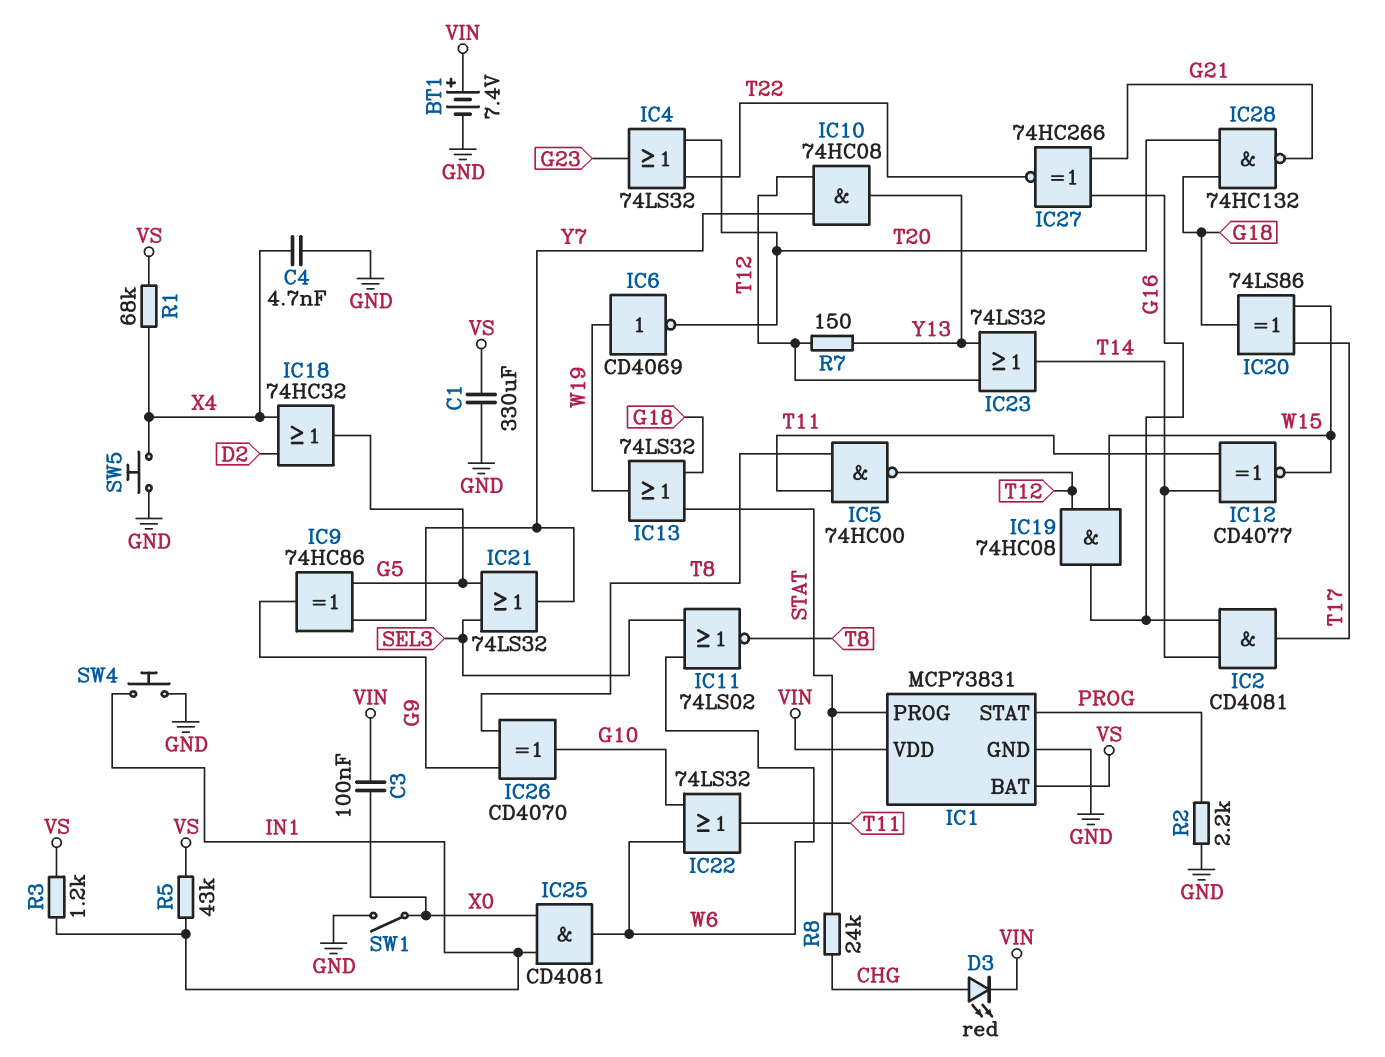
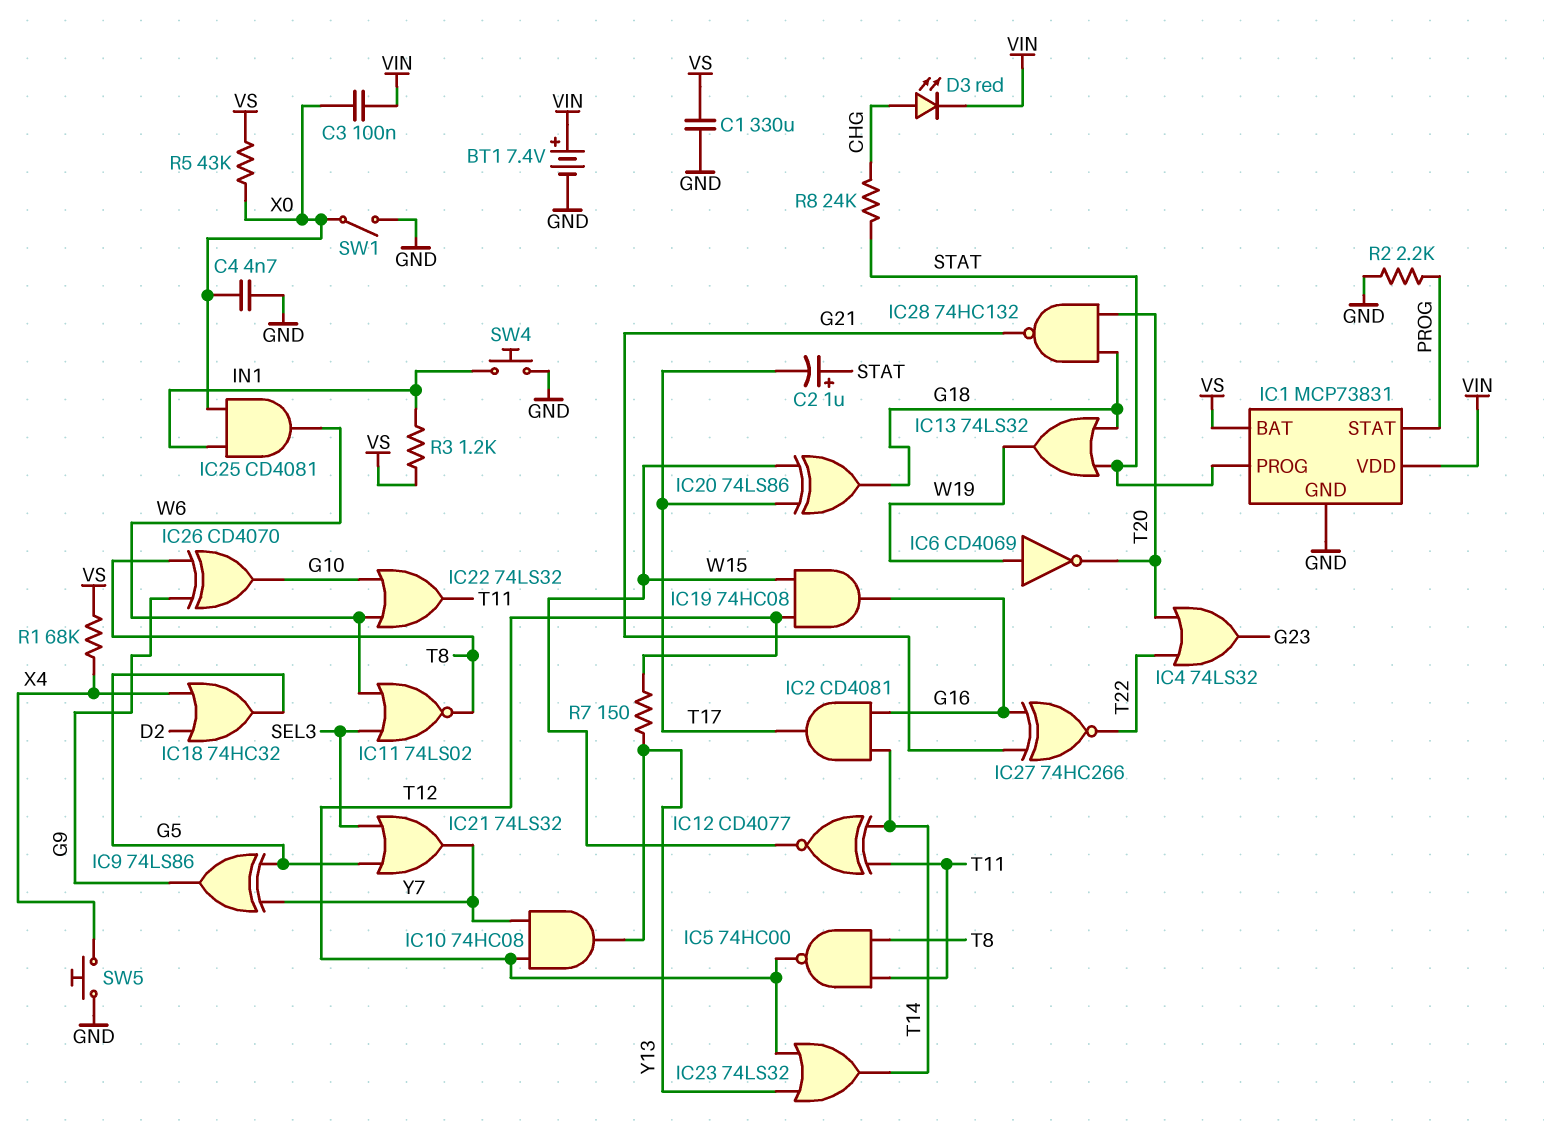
C2: none -> 1uF (plus STAT, minus T17)
C4: 4.7nF (GND, X4) -> 4.7nF (GND, X0)
IC9: XOR 74HC86 (in G5, in Y7, out G9) -> XOR 74LS86 (in G5, in Y7, out G9)
R5: 43k (IN1, VS) -> 43k (VS, X0)

